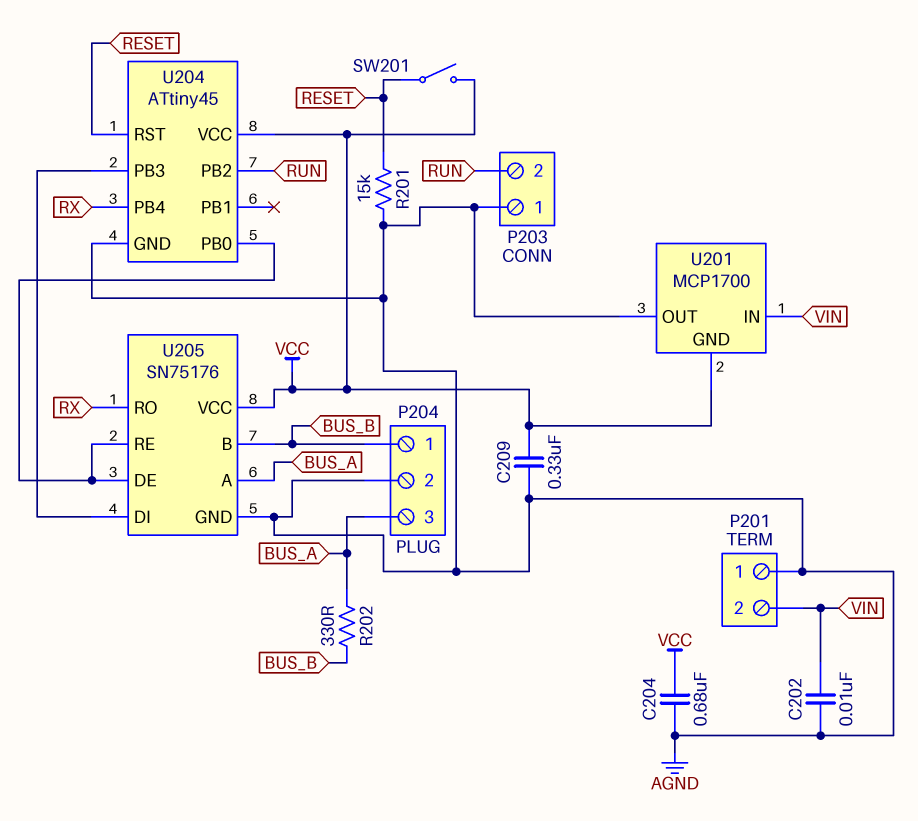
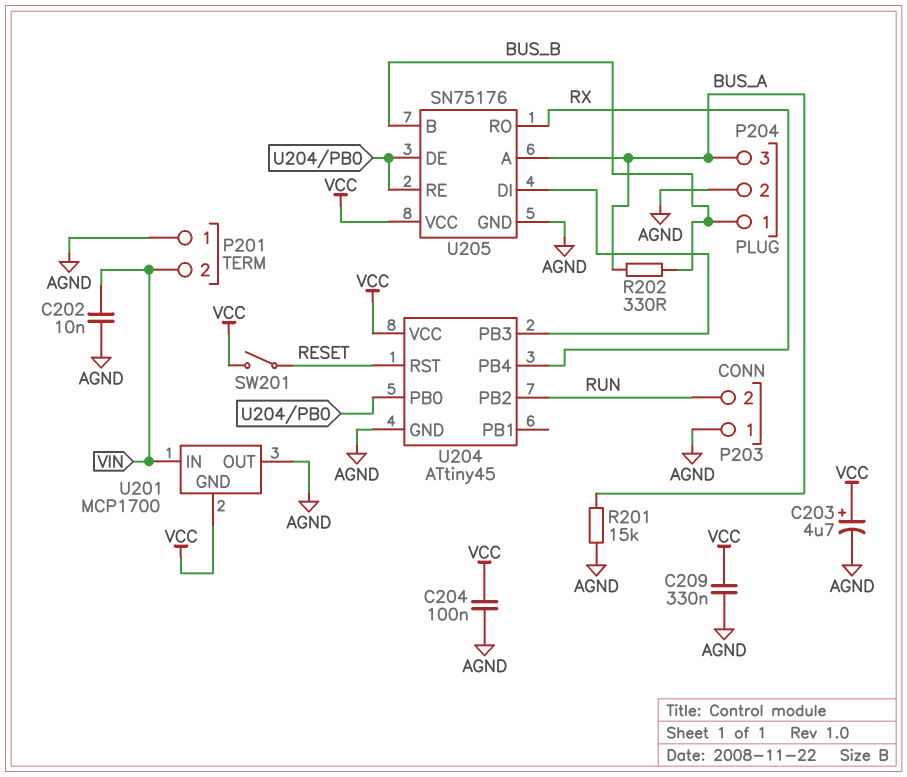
C203: none -> 4.7uF (plus VCC, minus AGND)
C204: 680nF (AGND, VCC) -> 100nF (AGND, VCC)
R201: 15k (AGND, RESET) -> 15k (AGND, BUS_A)

